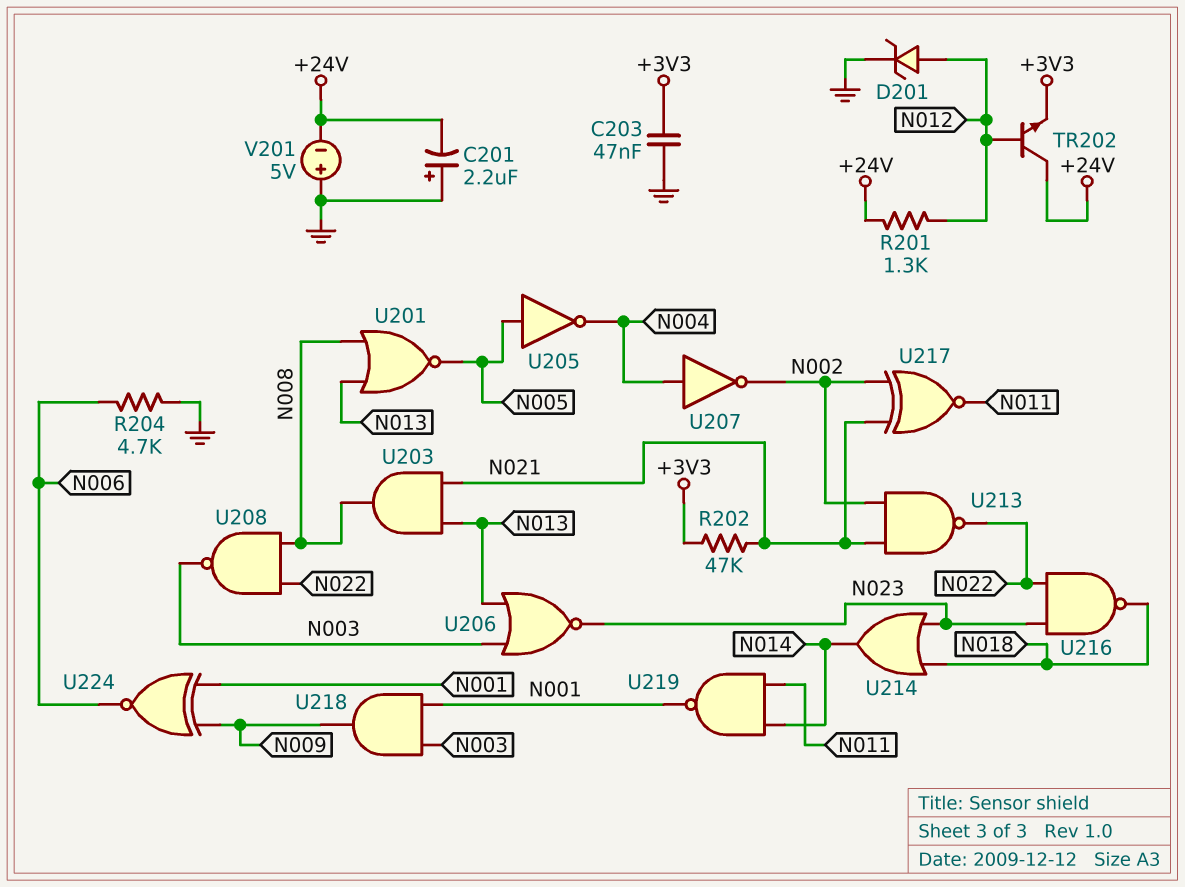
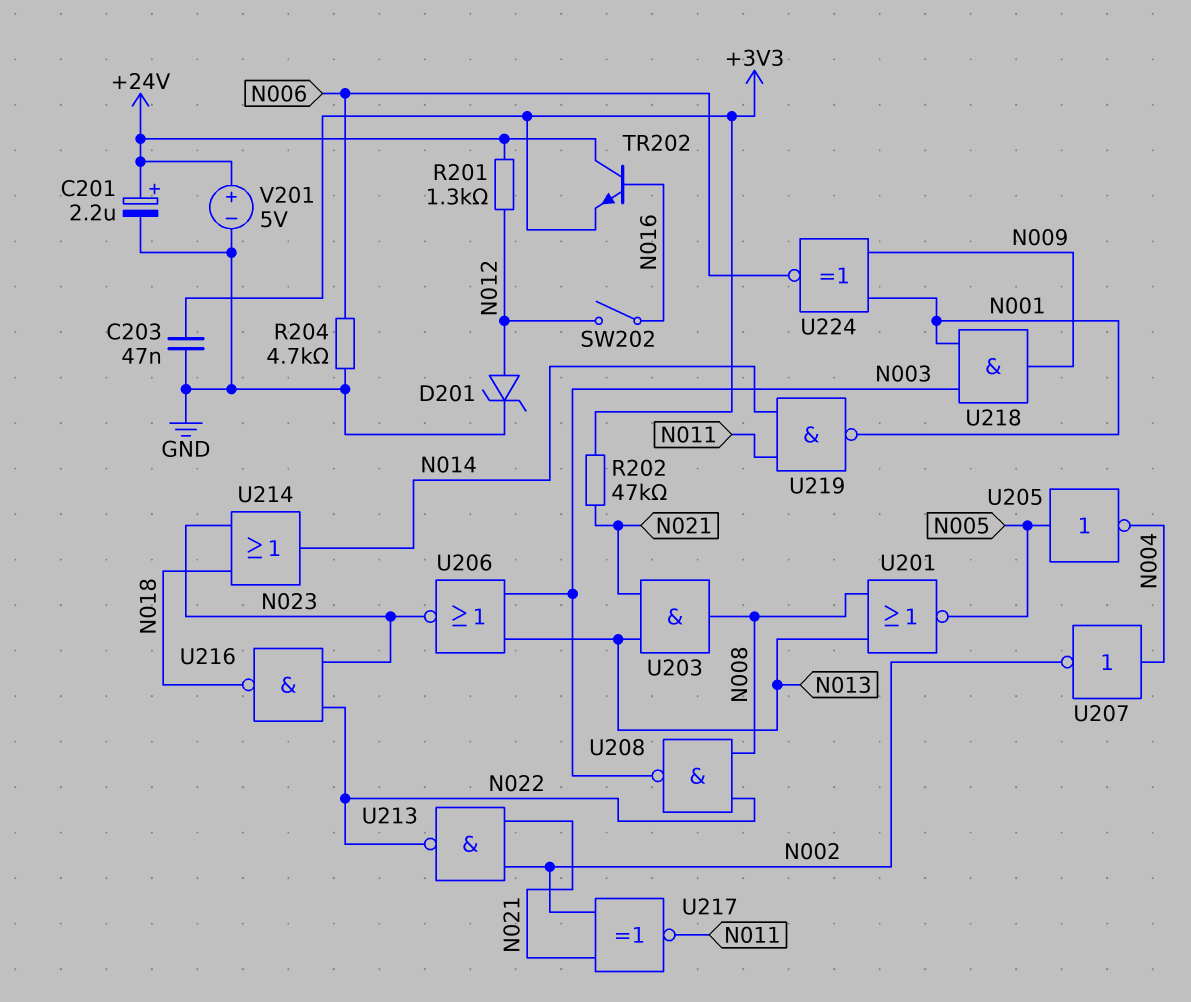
C201: 2.2uF (plus GND, minus +24V) -> 2.2uF (plus +24V, minus GND)
SW202: none -> switch (N012, N016)
TR202: NPN (B N012, C +24V, E +3V3) -> NPN (B N016, C +24V, E +3V3)
V201: 5V (plus GND, minus +24V) -> 5V (plus +24V, minus GND)

